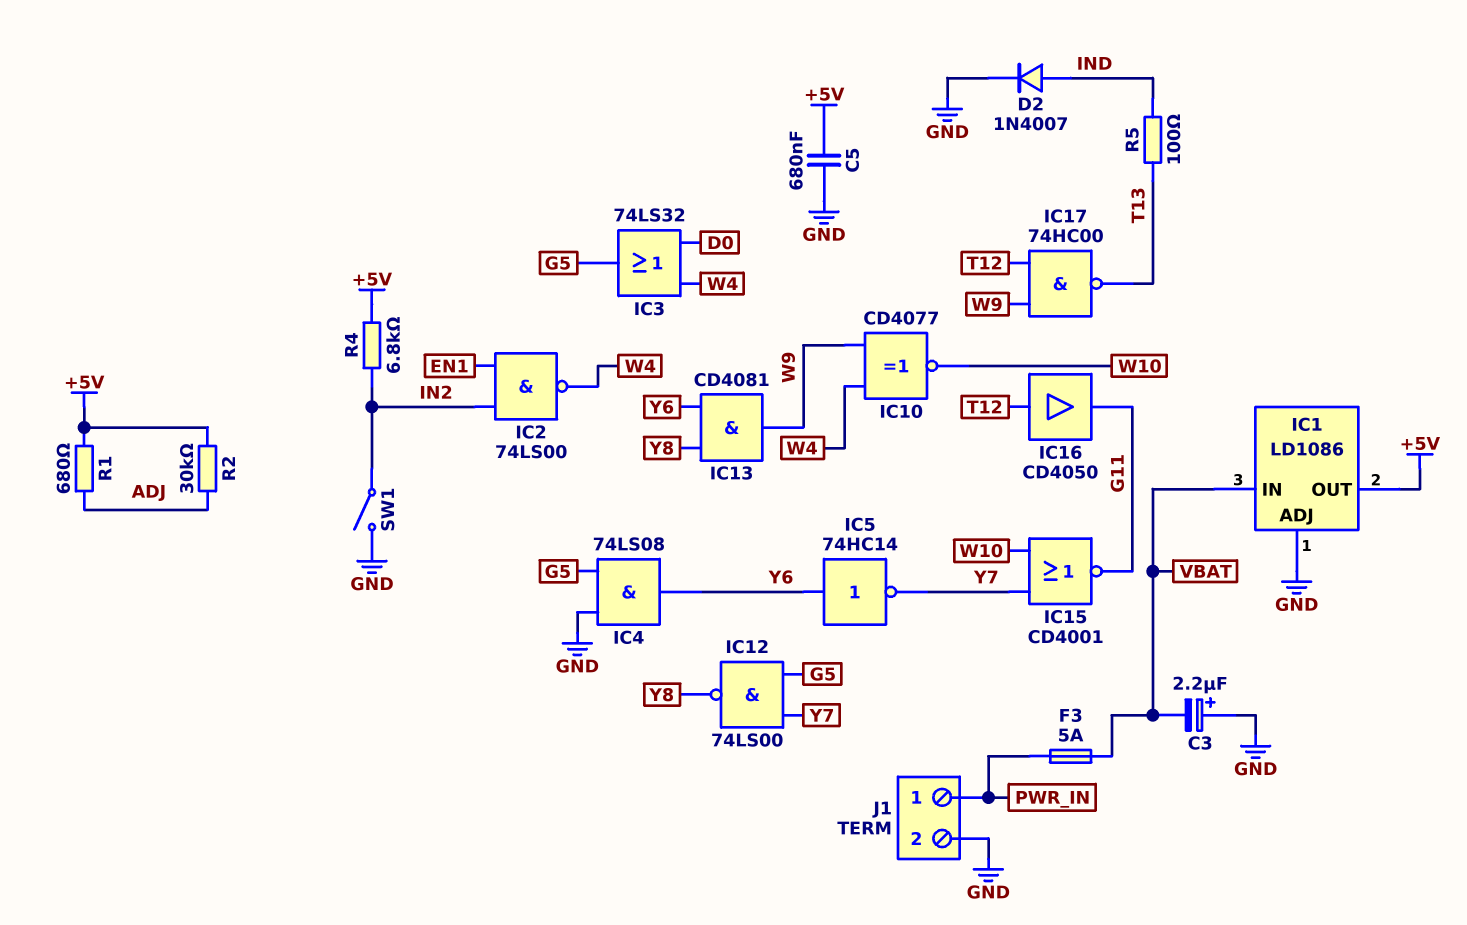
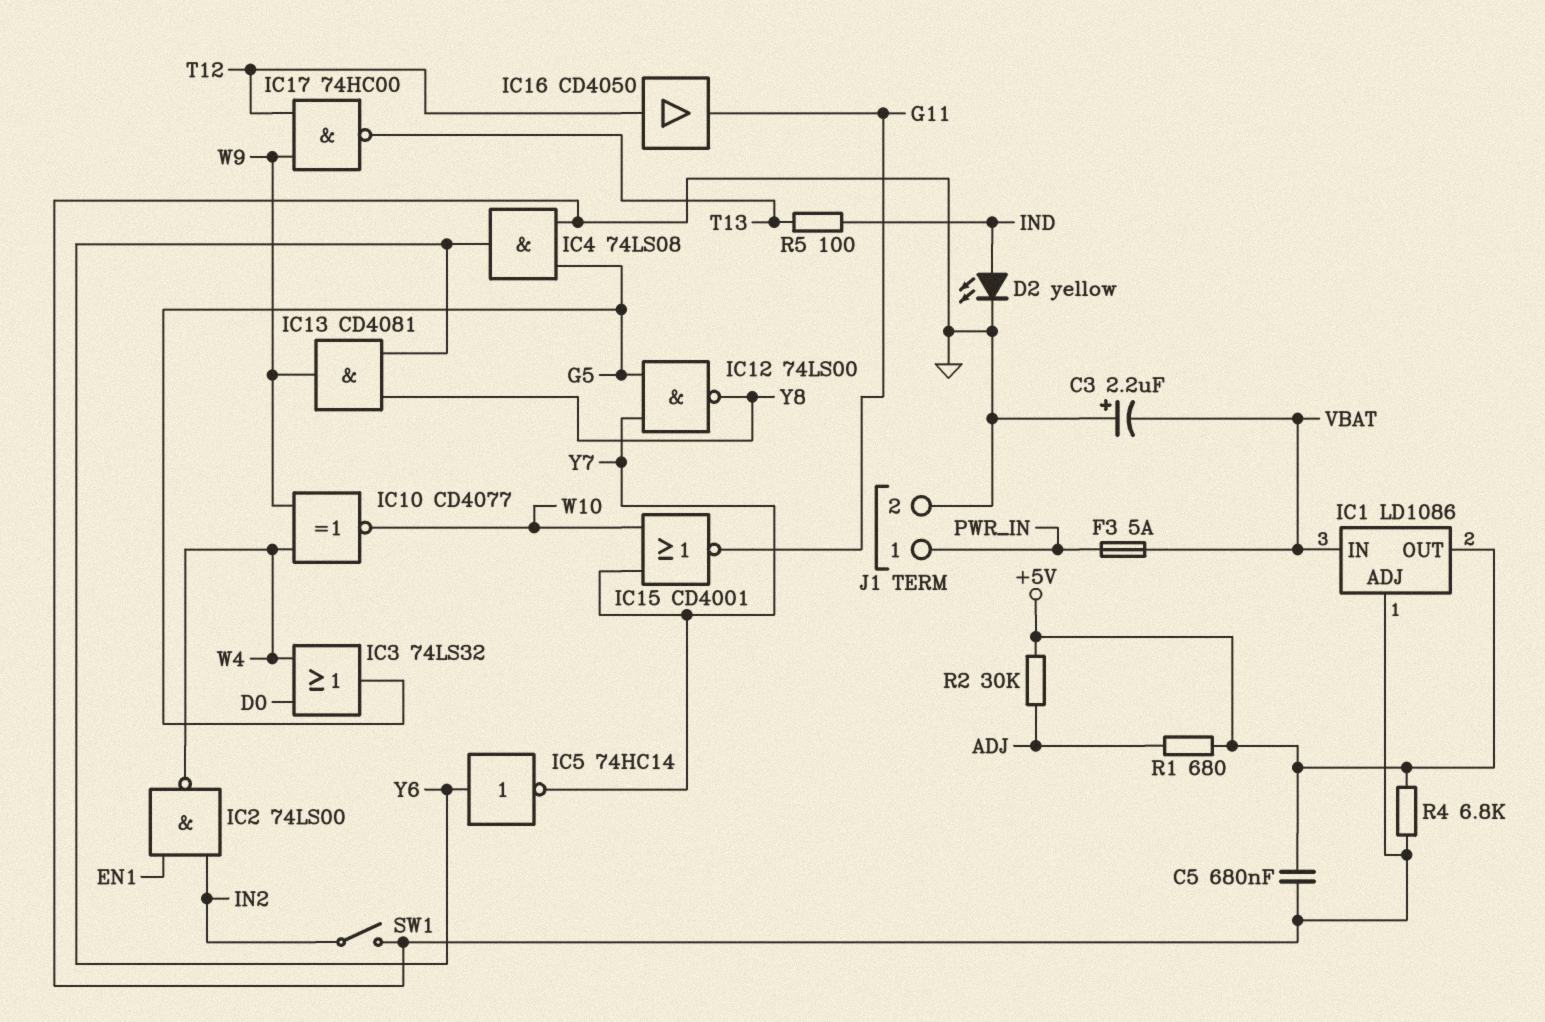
D2: diode 1N4007 (A IND, K GND) -> LED yellow (A IND, K GND)
R4: 6.8k (+5V, IN2) -> 6.8k (+5V, GND)

